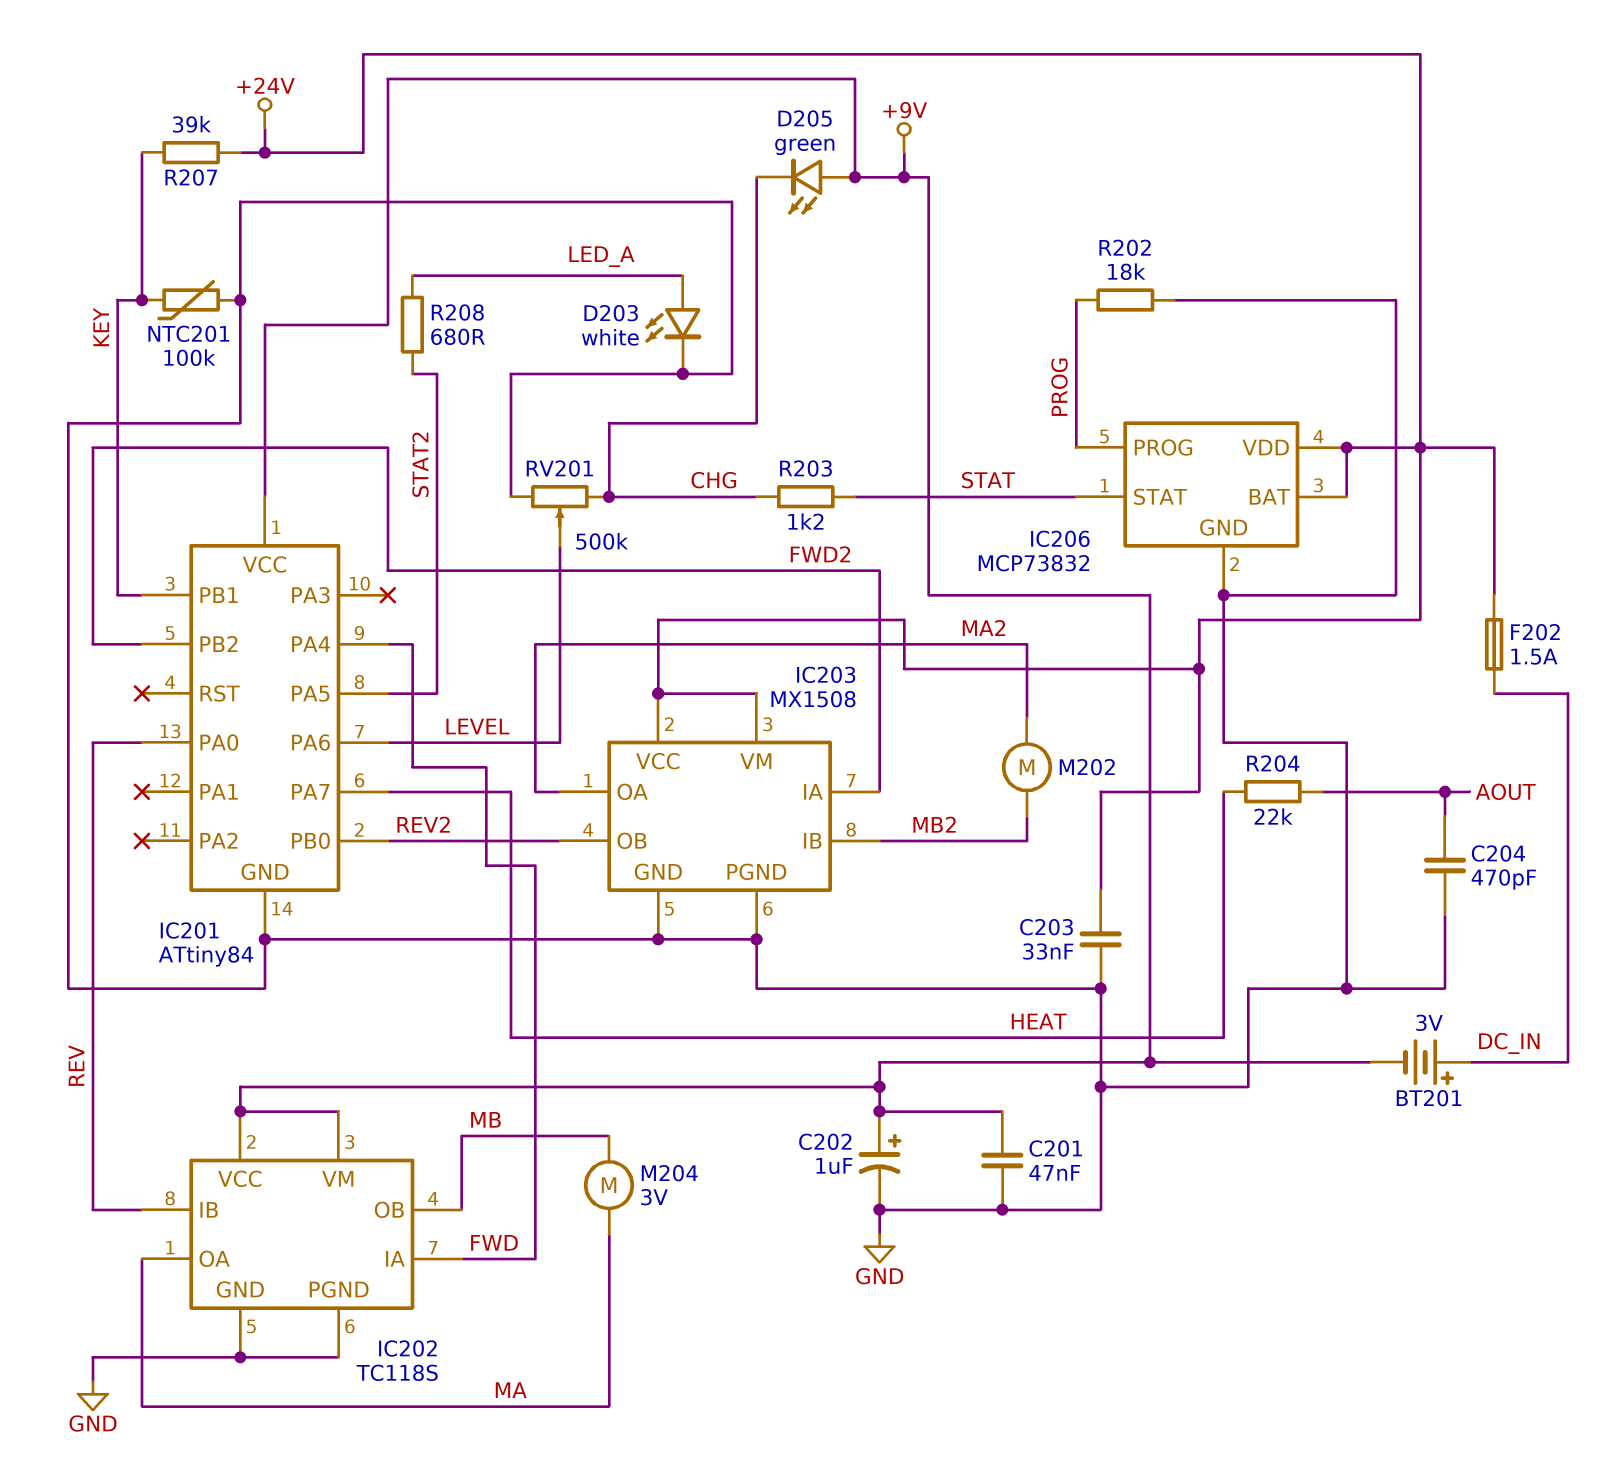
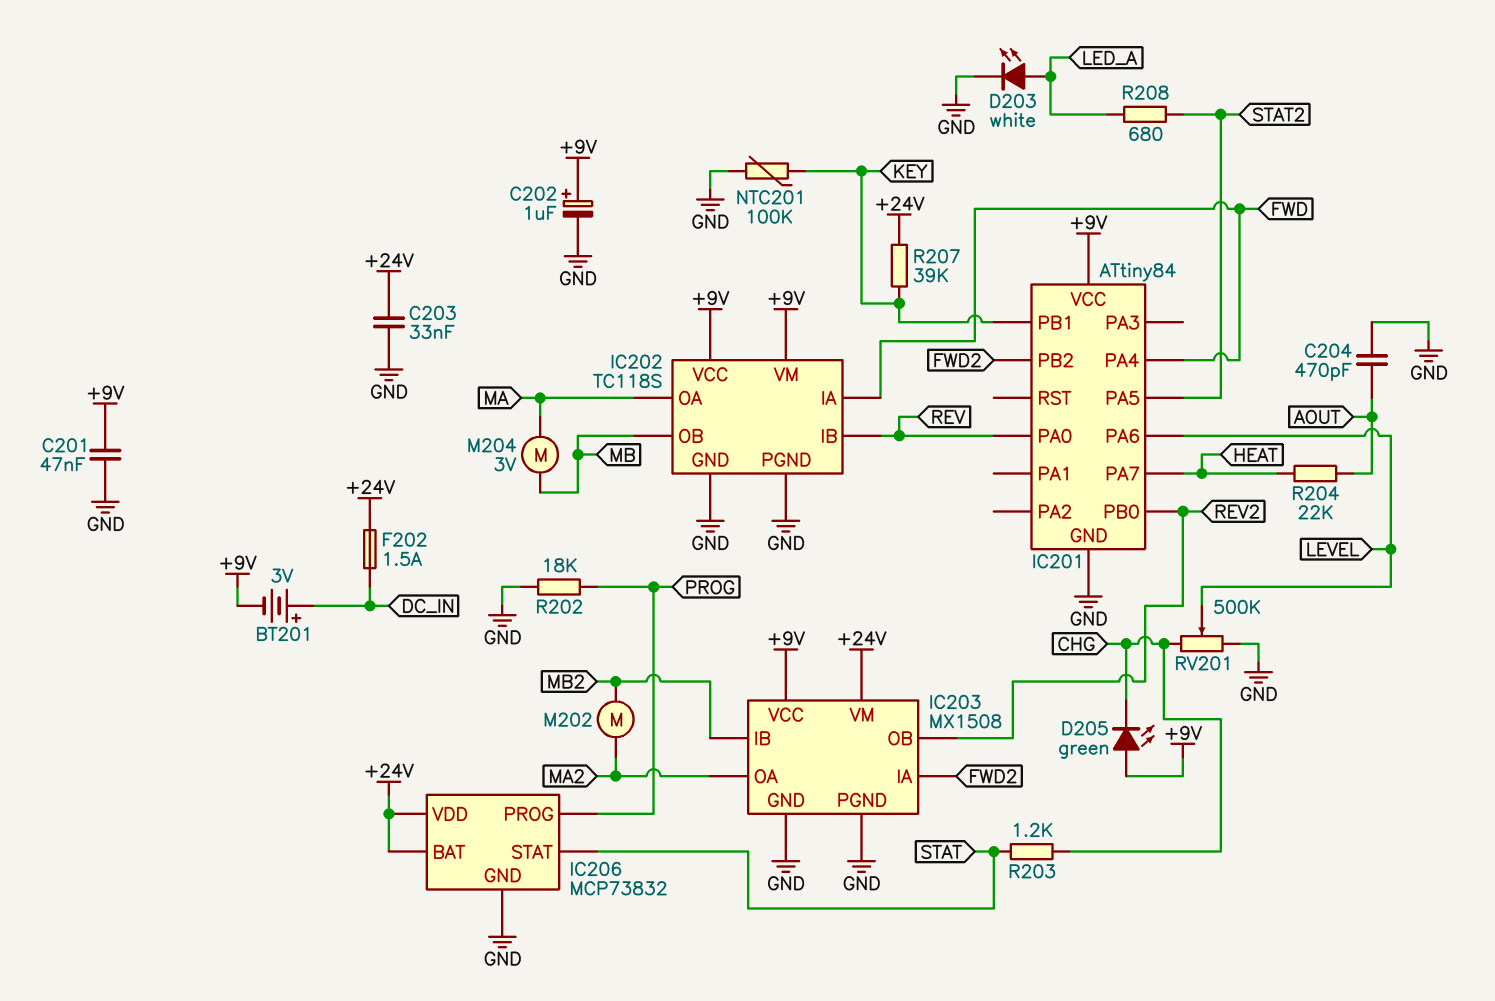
IC203 pin VCC: +24V -> +9V

